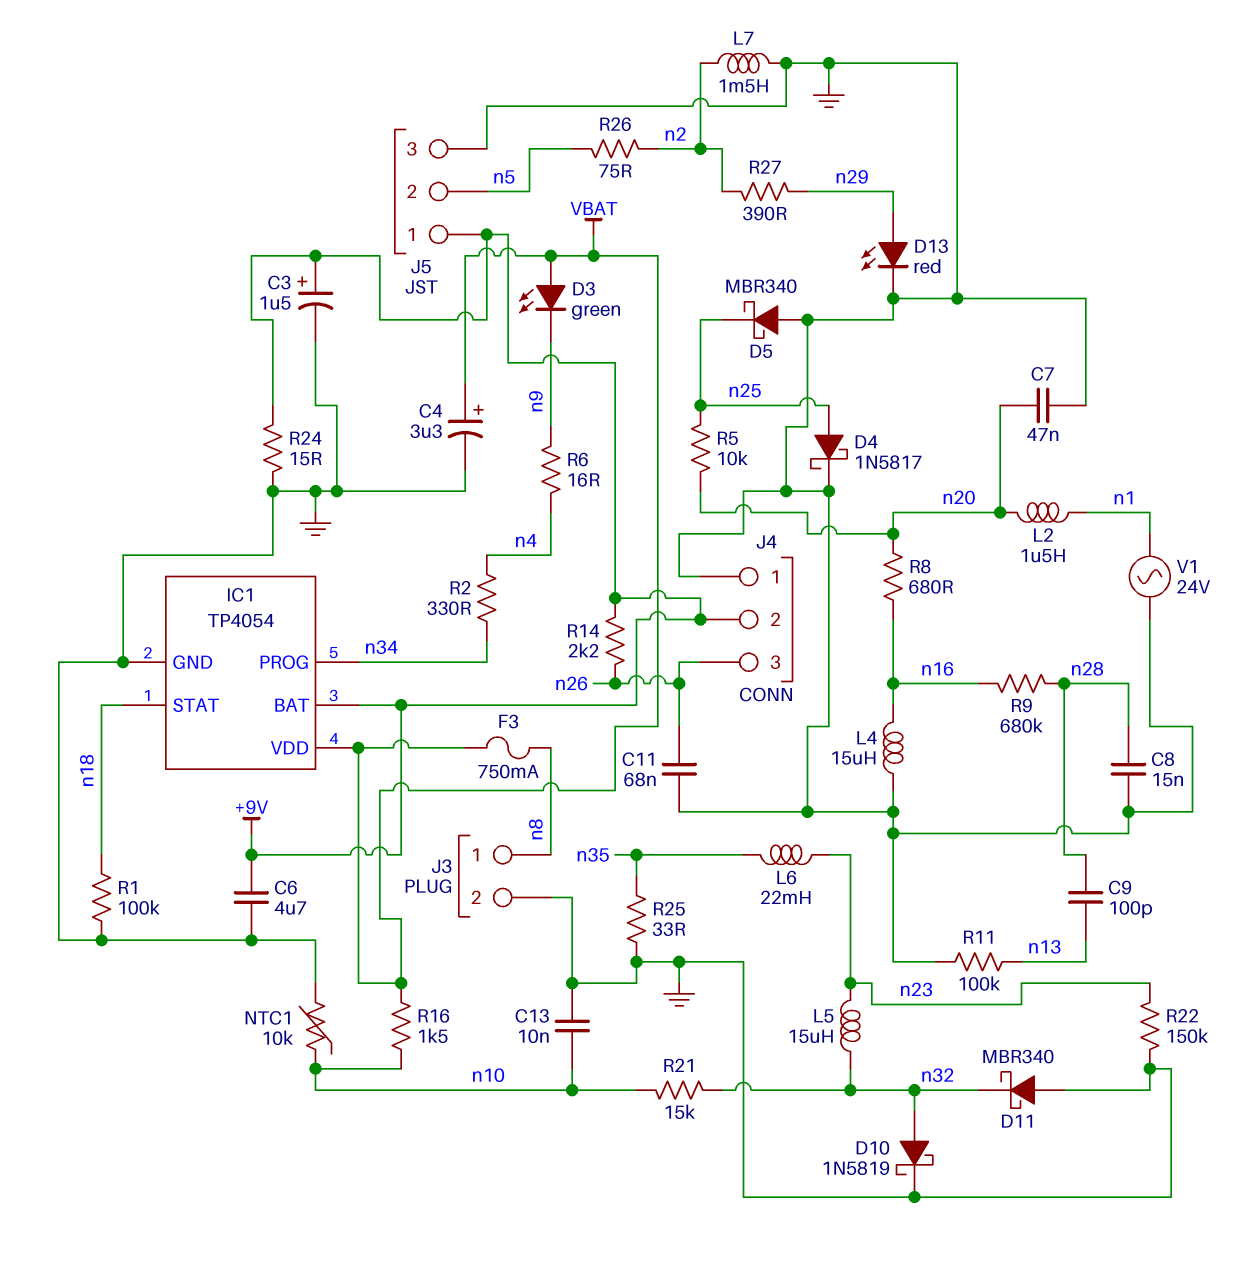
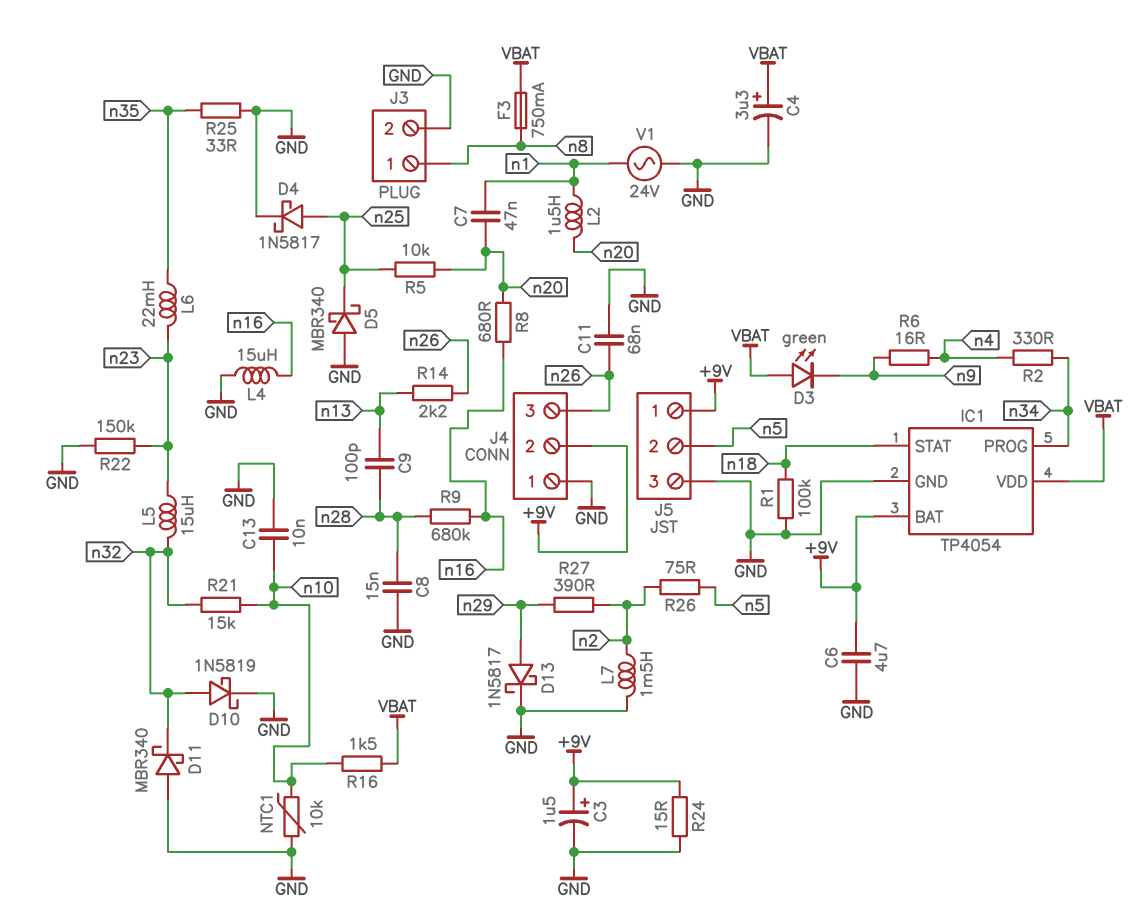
C7: 47nF (GND, n20) -> 47nF (n1, n20)
D13: LED red (A n29, K GND) -> schottky 1N5817 (A n29, K GND)
R11: 100k (GND, n13) -> none
R14: 2.2k (+9V, n26) -> 2.2k (n13, n26)

